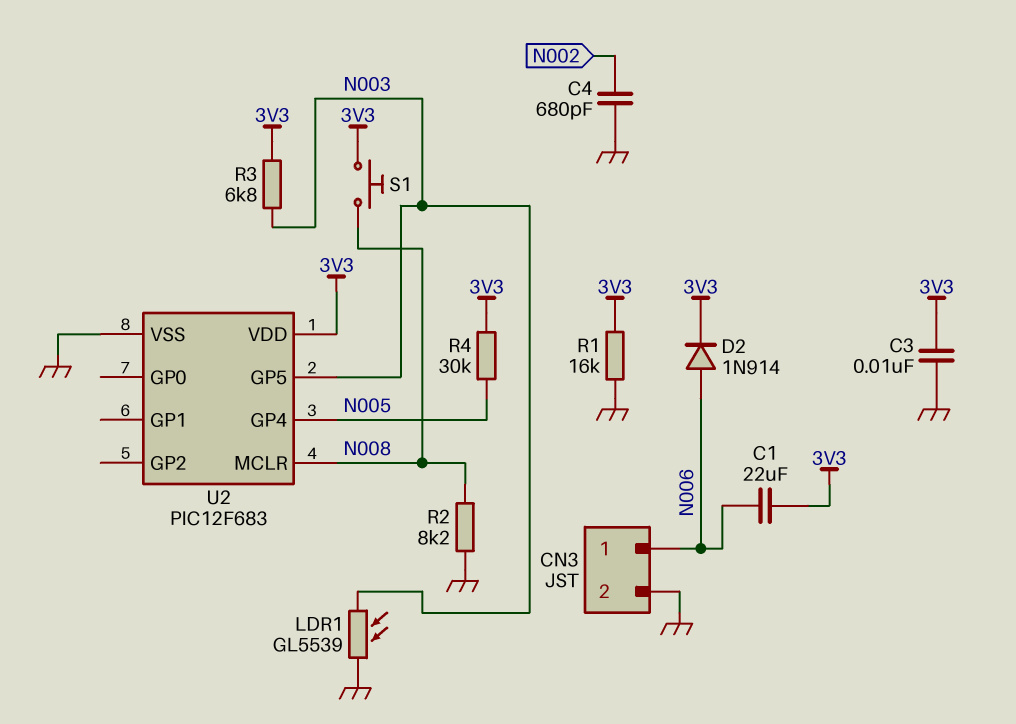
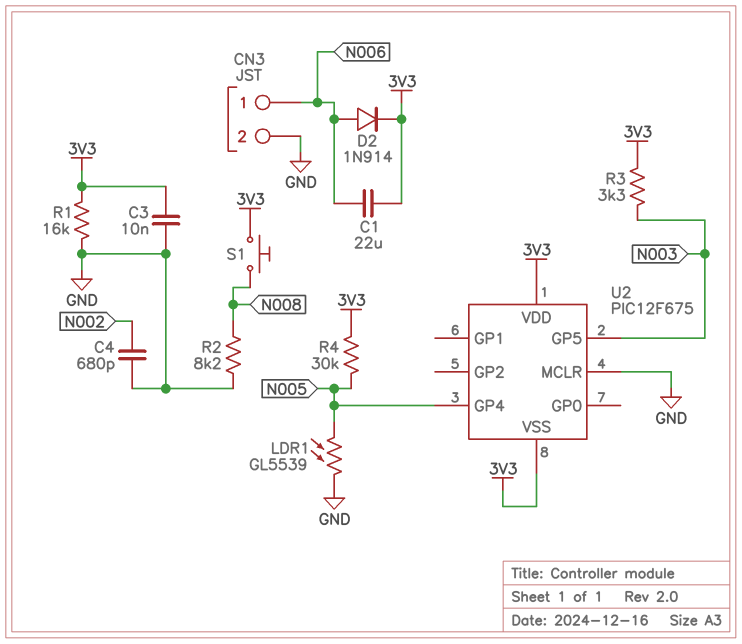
LDR1: GL5539 (GND, N003) -> GL5539 (GND, N005)
R3: 6.8k (3V3, N003) -> 3.3k (3V3, N003)
U2: PIC12F683 -> PIC12F675
U2 pin MCLR: N008 -> GND
U2 pin VSS: GND -> 3V3

